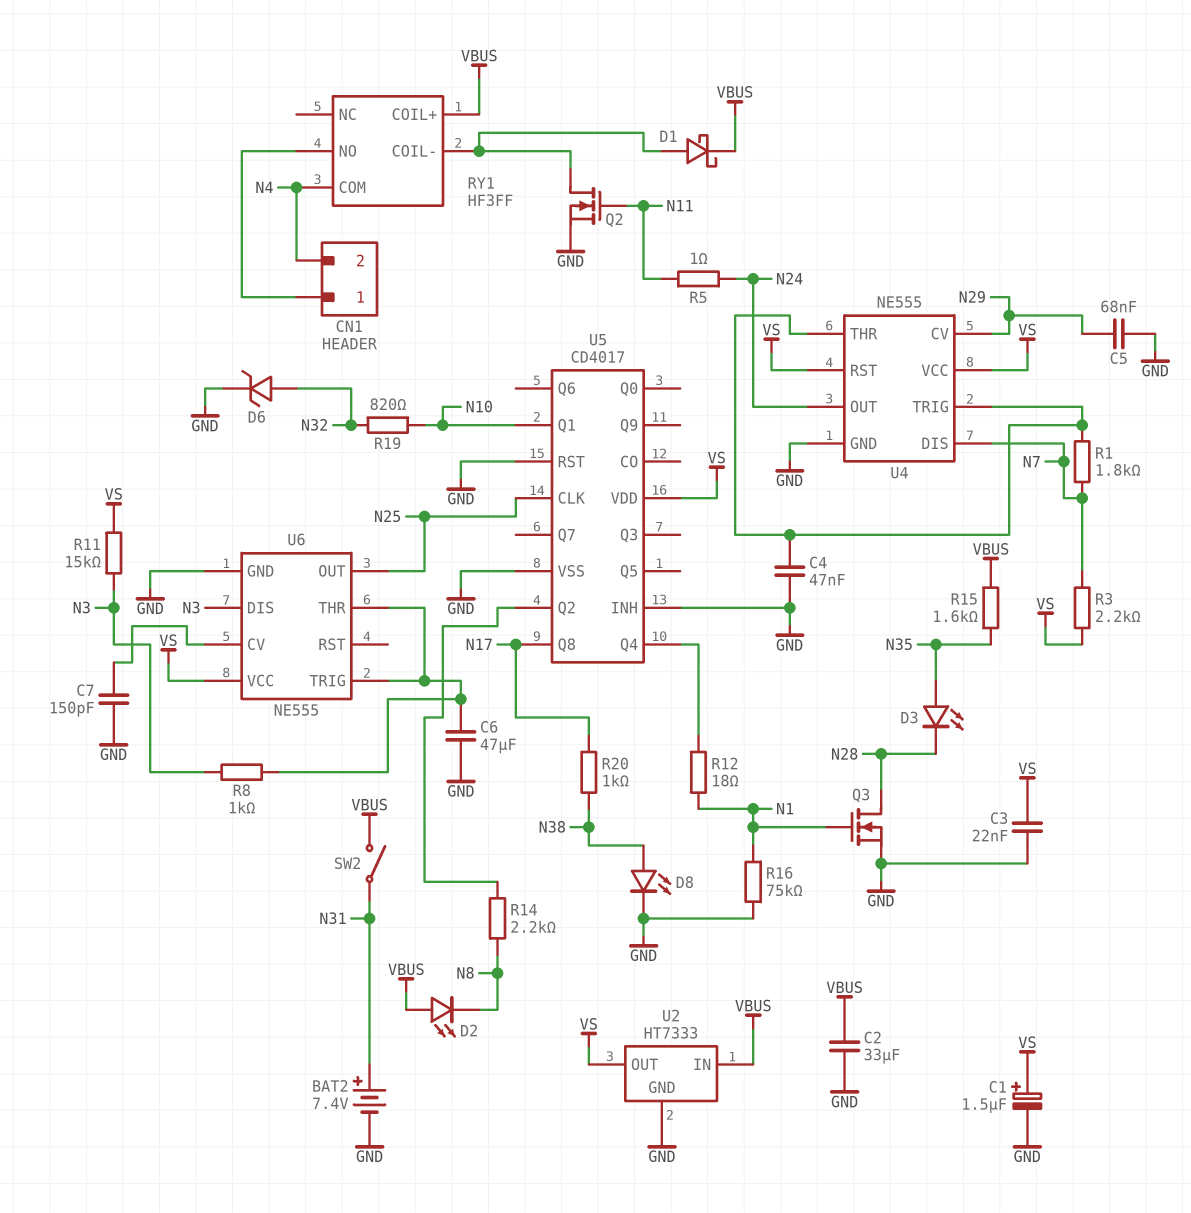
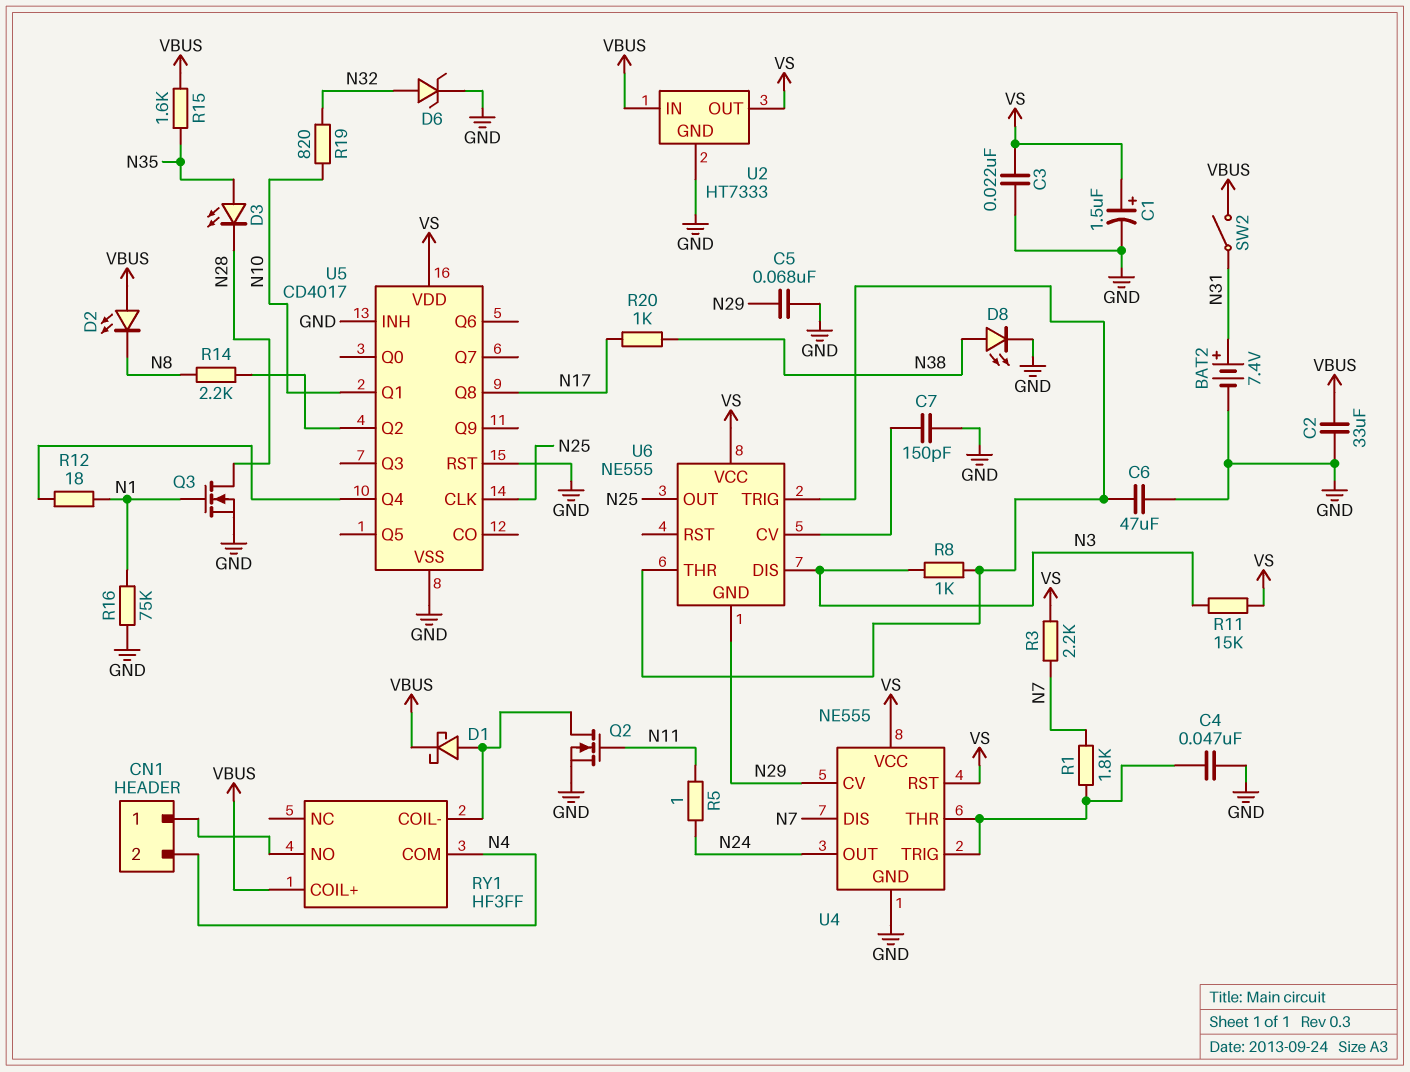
U6 pin GND: GND -> N29

